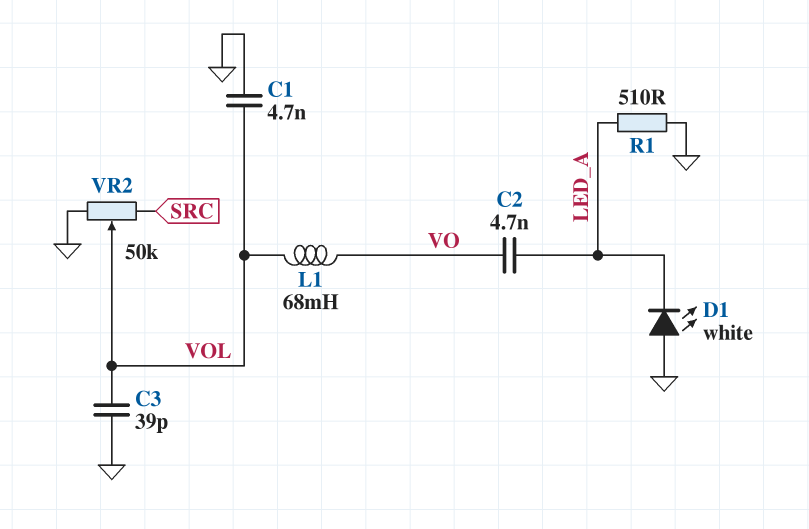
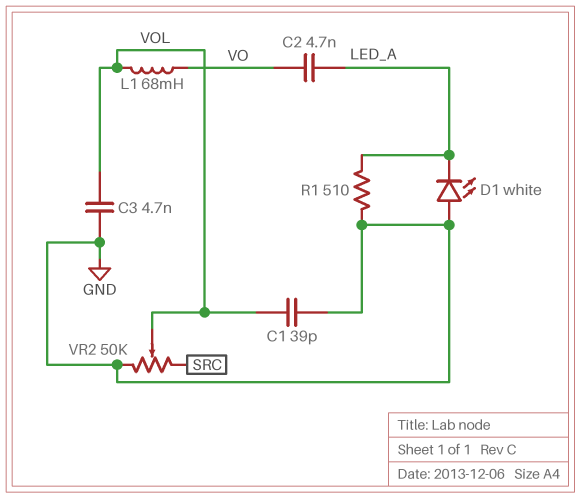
C1: 4.7nF (GND, VOL) -> 39pF (GND, VOL)
C3: 39pF (GND, VOL) -> 4.7nF (GND, VOL)

